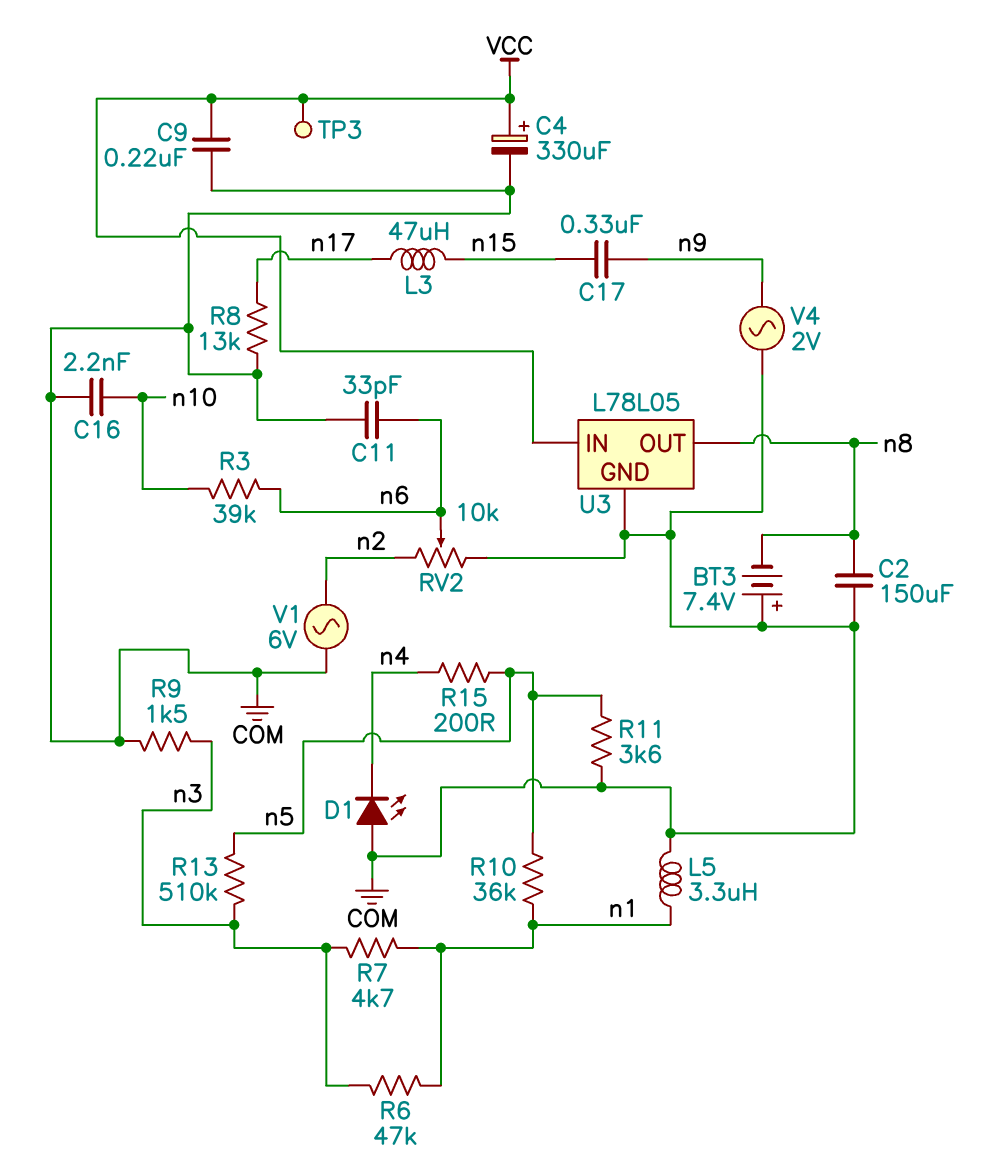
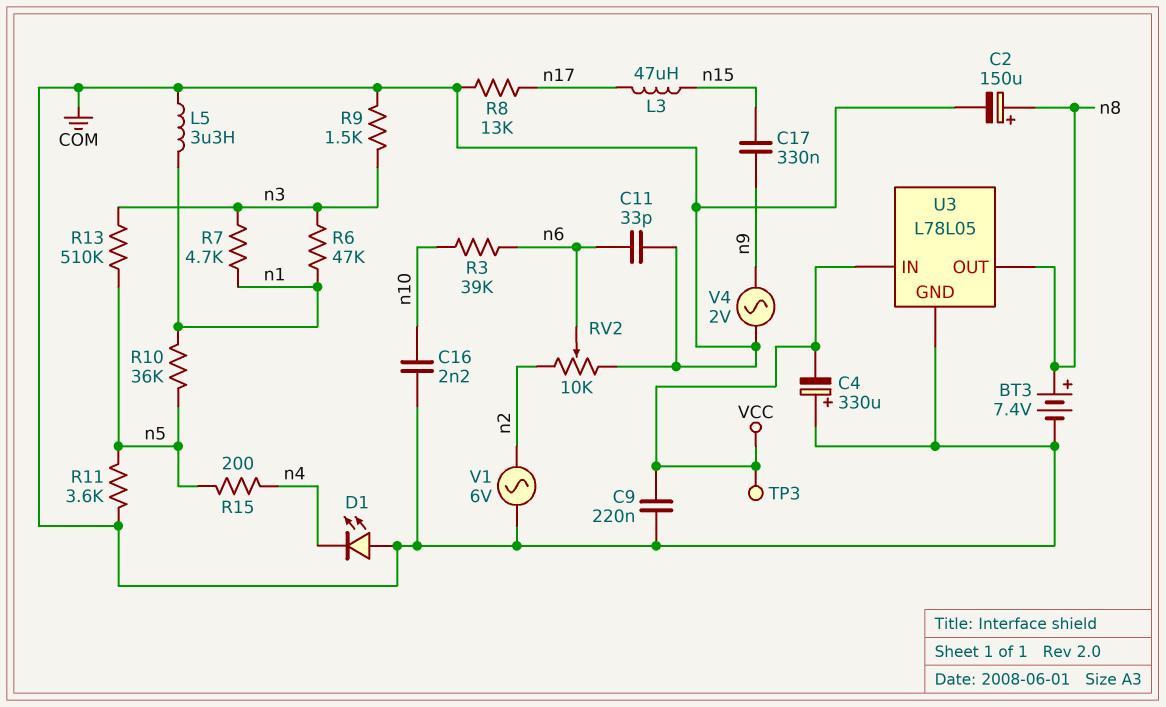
BT3: 7.4V (plus COM, minus n8) -> 7.4V (plus n8, minus COM)
C2: 150uF (COM, n8) -> 150uF (plus n8, minus COM)
C4: 330uF (plus VCC, minus COM) -> 330uF (plus COM, minus VCC)

